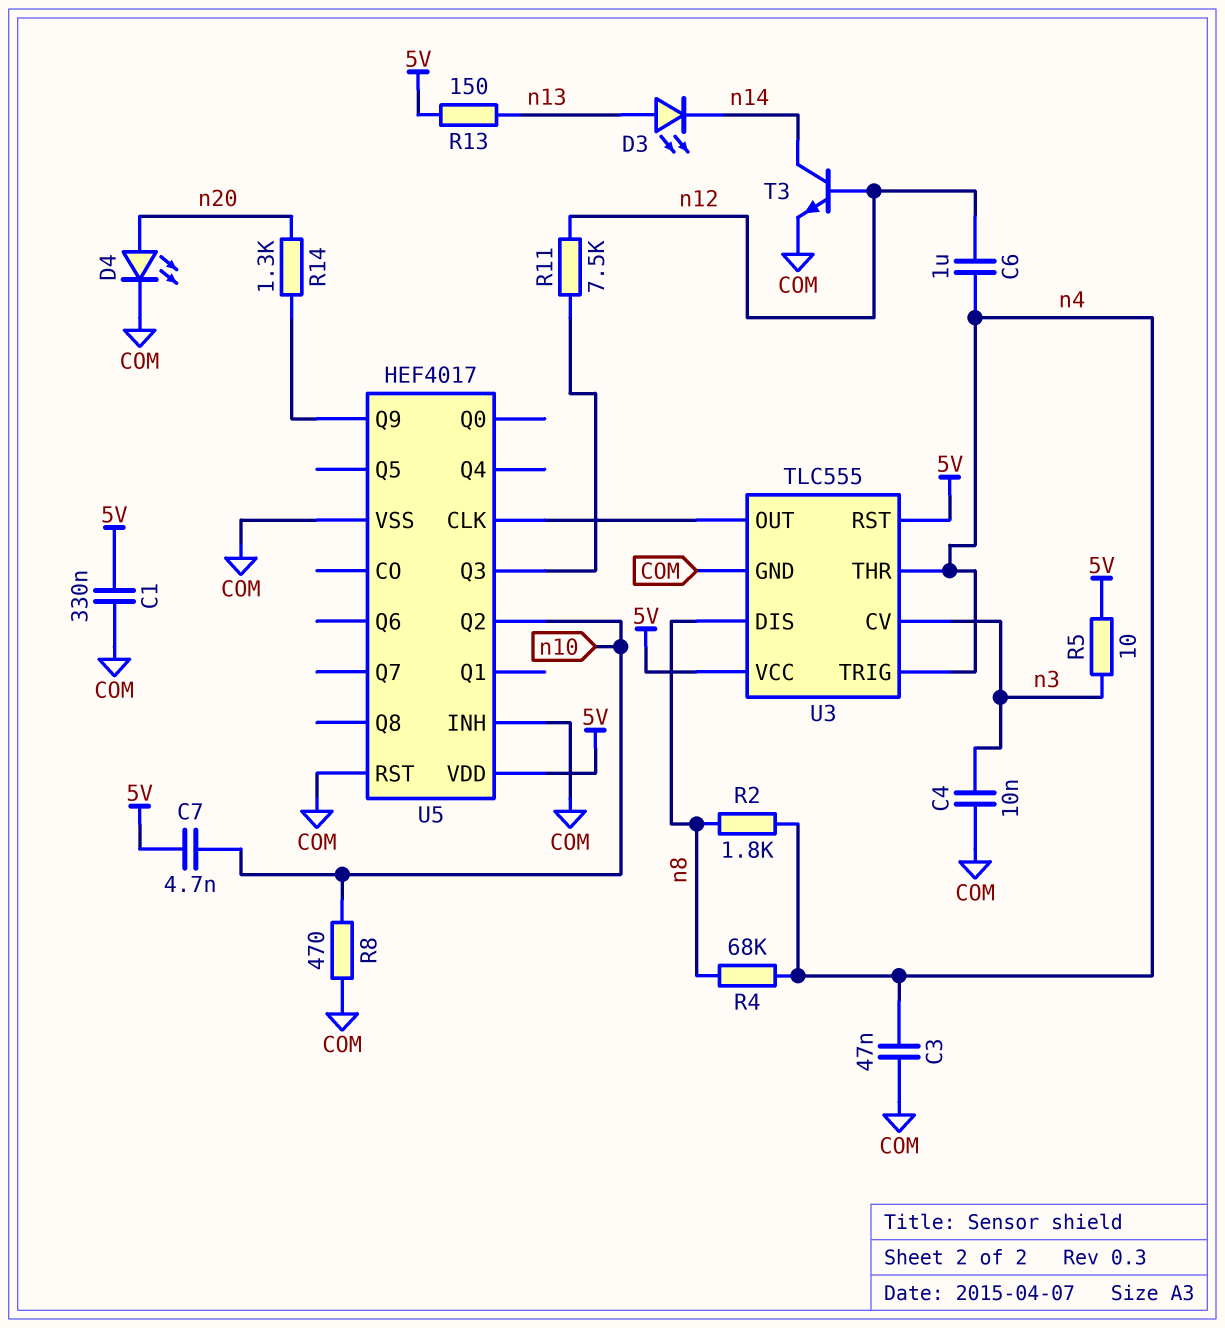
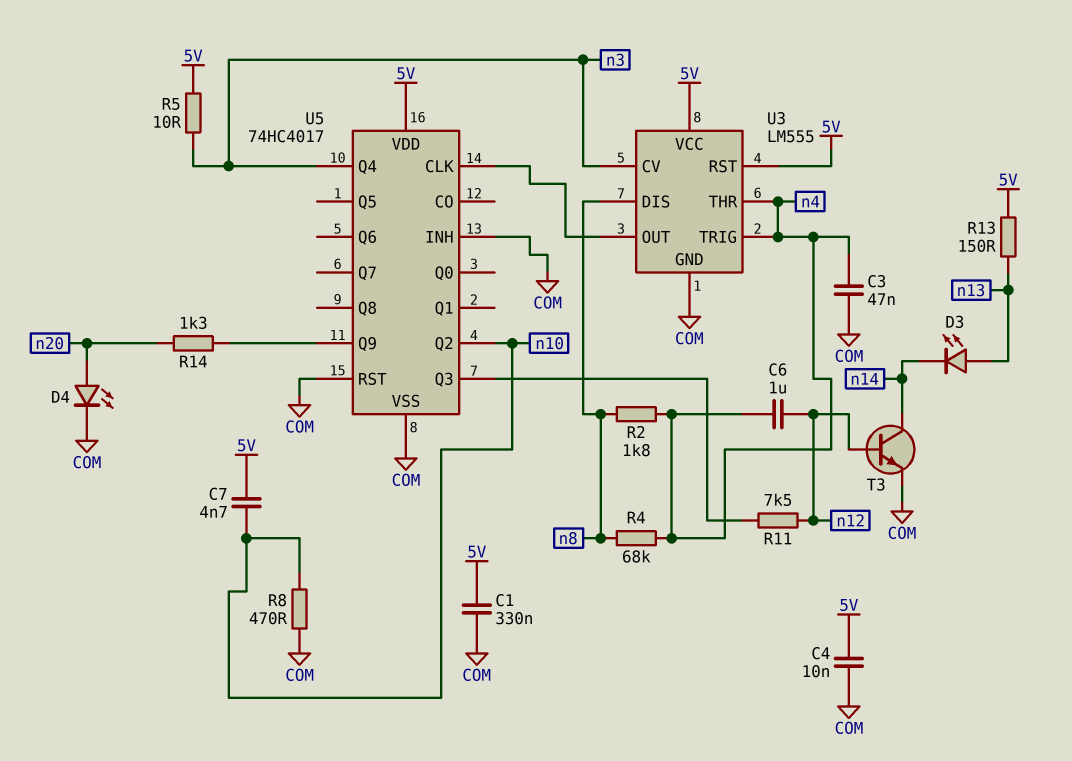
C4: 10nF (COM, n3) -> 10nF (5V, COM)
U3: TLC555 -> LM555
U5: HEF4017 -> 74HC4017
U5 pin Q4: none -> n3

